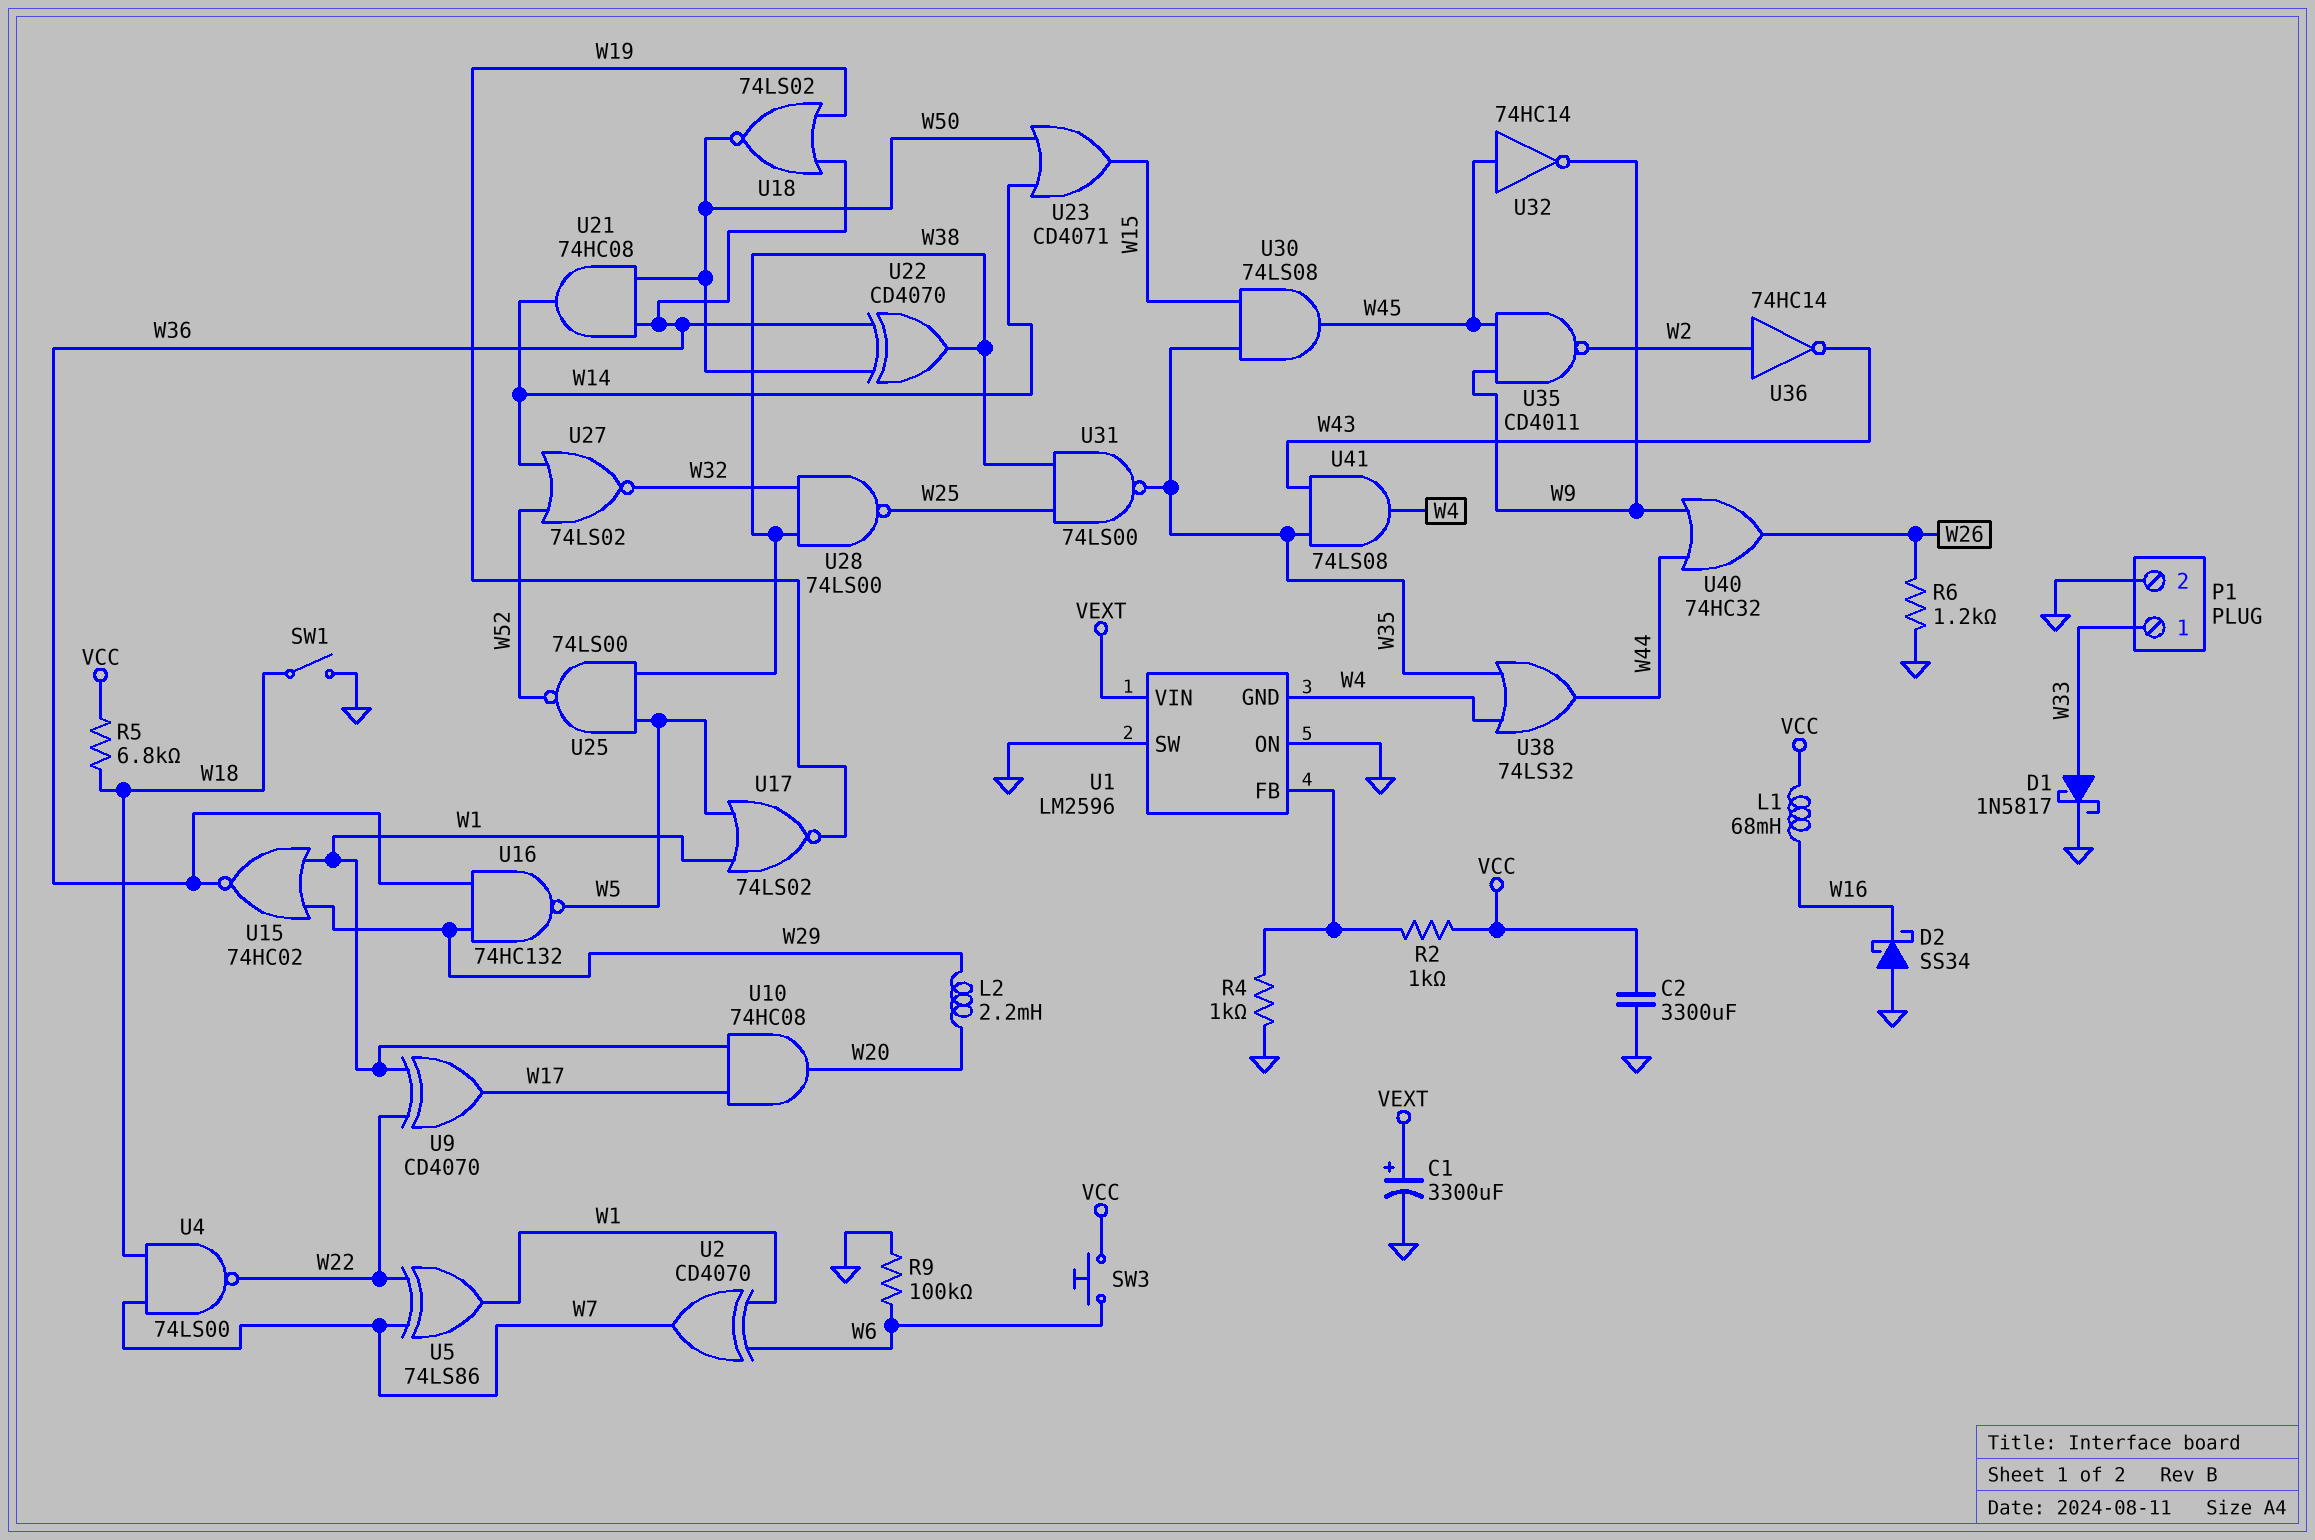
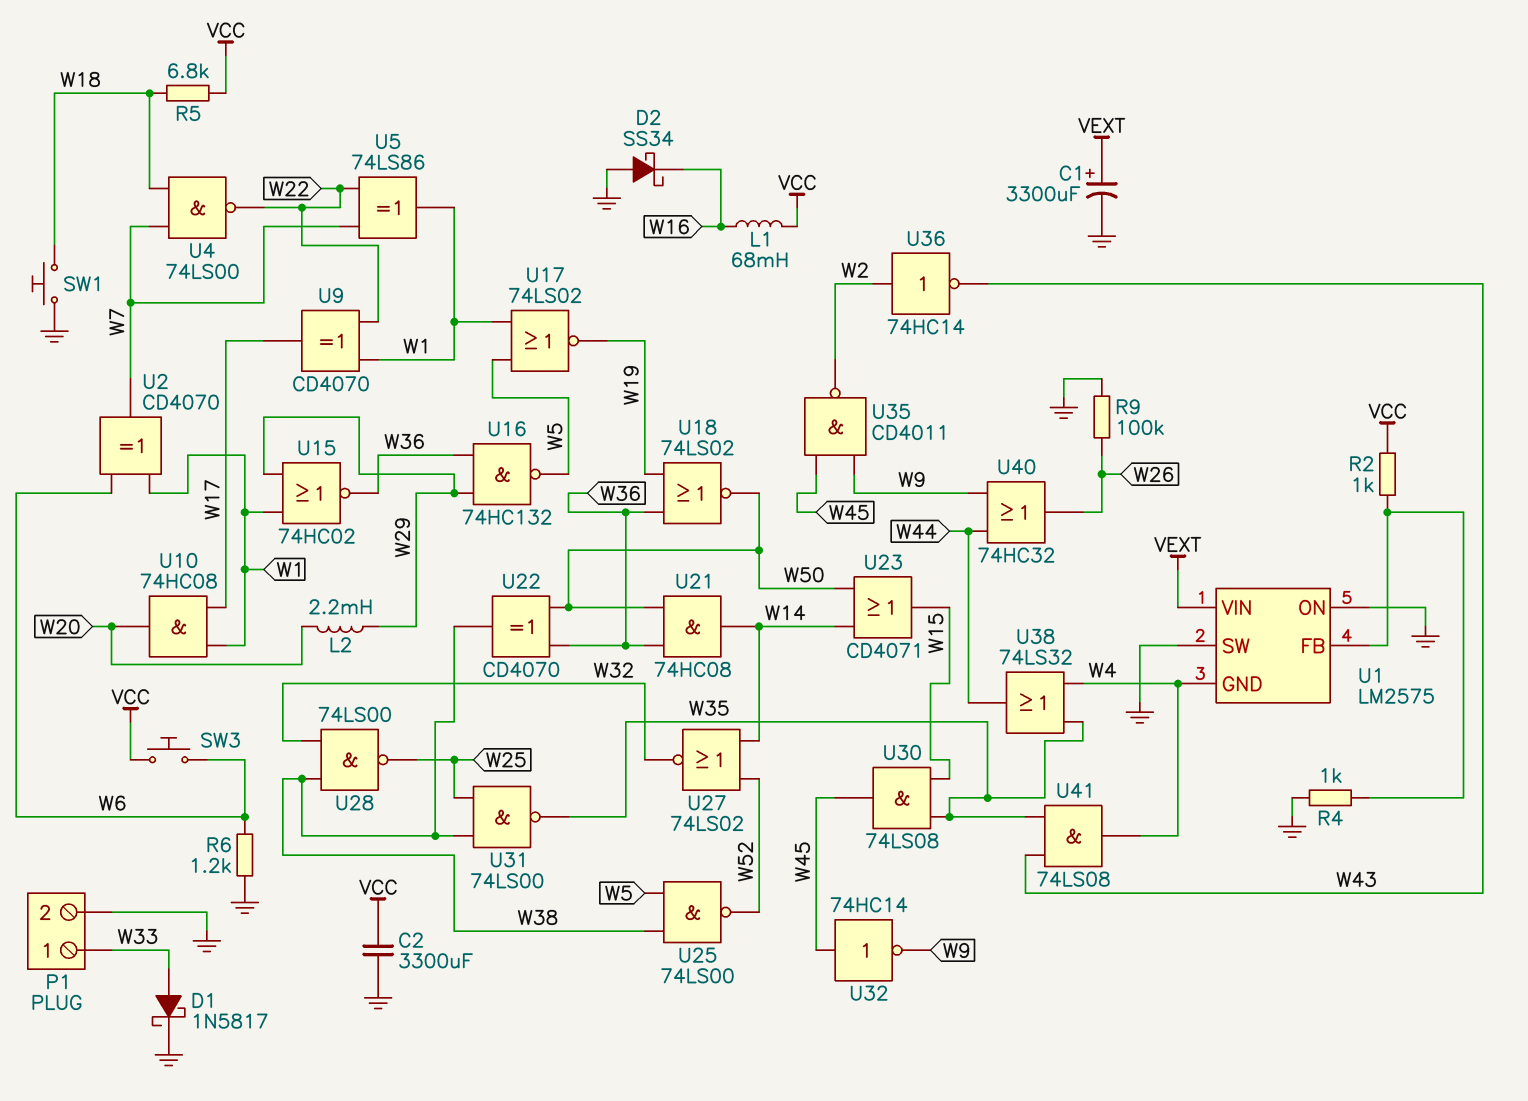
R6: 1.2k (GND, W26) -> 1.2k (GND, W6)
R9: 100k (GND, W6) -> 100k (GND, W26)
SW1: switch (GND, W18) -> button (GND, W18)
U1: LM2596 -> LM2575

